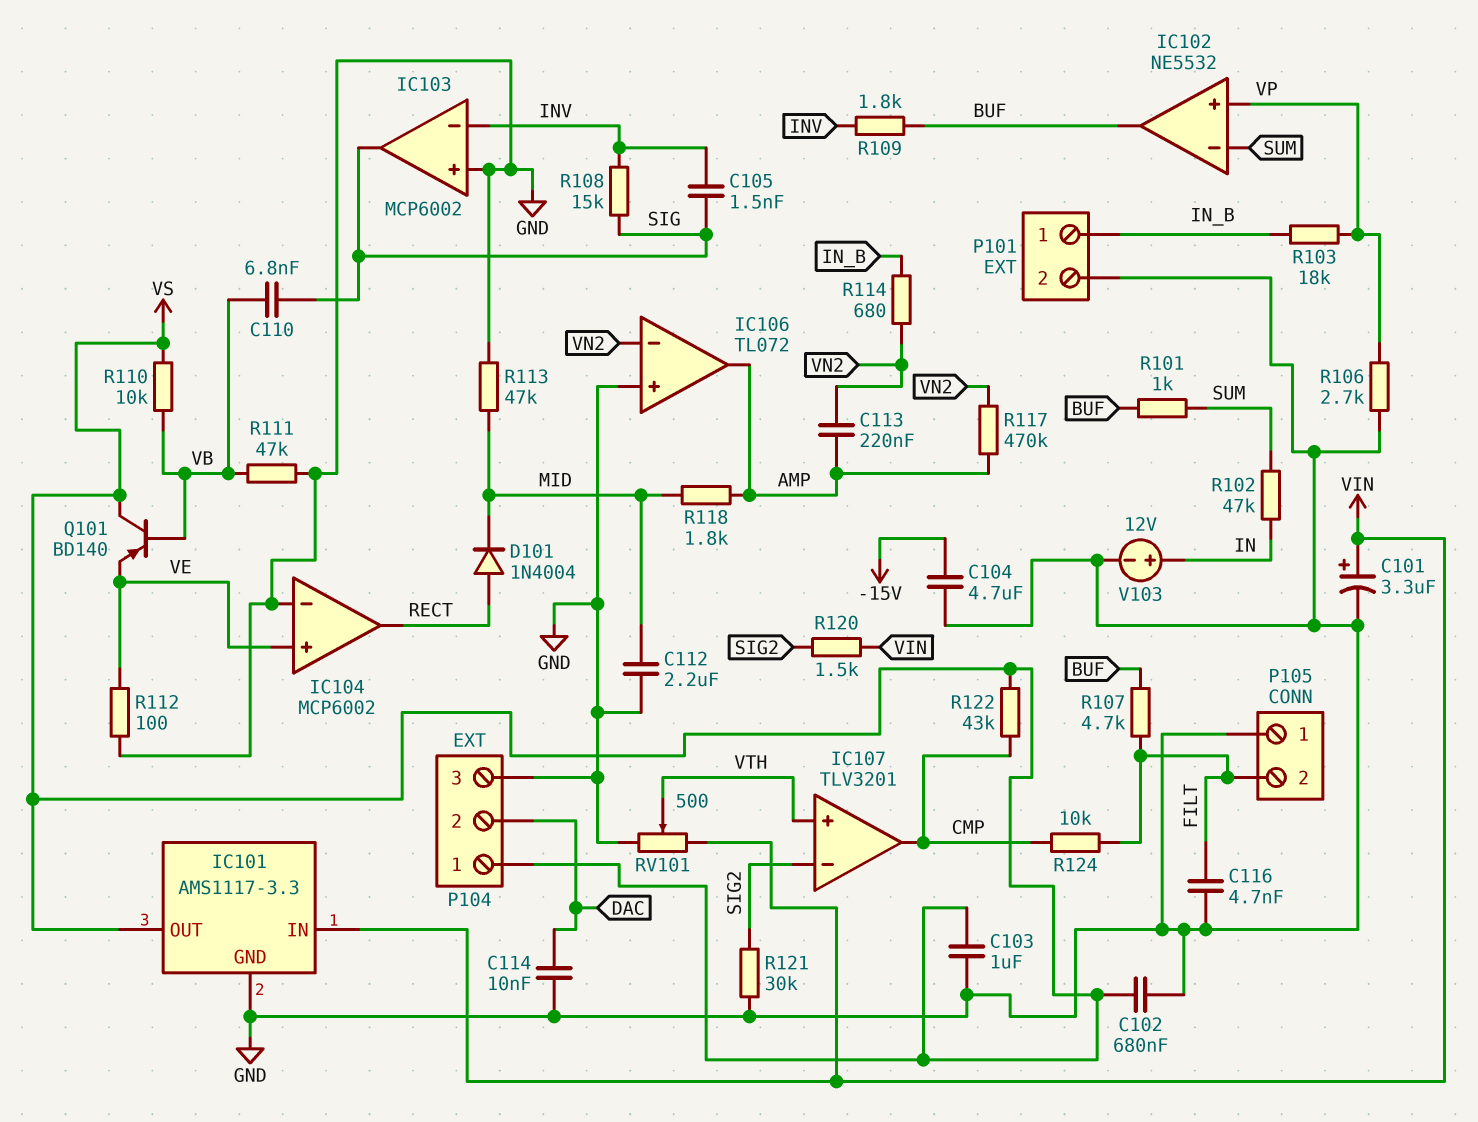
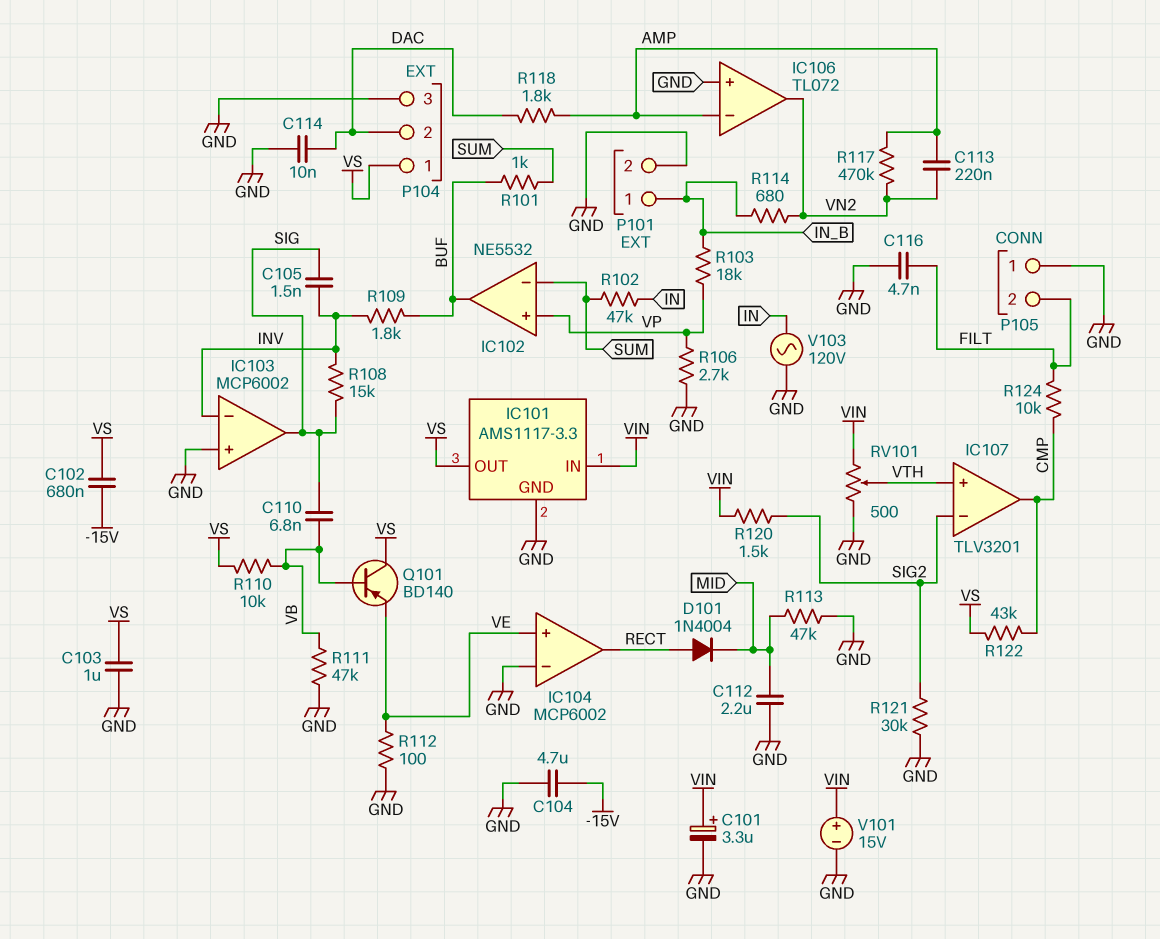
C102: 680nF (GND, VS) -> 680nF (-15V, VS)
IC106 pin in-: VN2 -> AMP
IC106 pin out: AMP -> VN2
R107: 4.7k (BUF, FILT) -> none
R118: 1.8k (AMP, MID) -> 1.8k (AMP, DAC)
V101: none -> 15V (plus VIN, minus GND)
V103: 12V (plus IN, minus GND) -> AC 120V (GND, IN)

